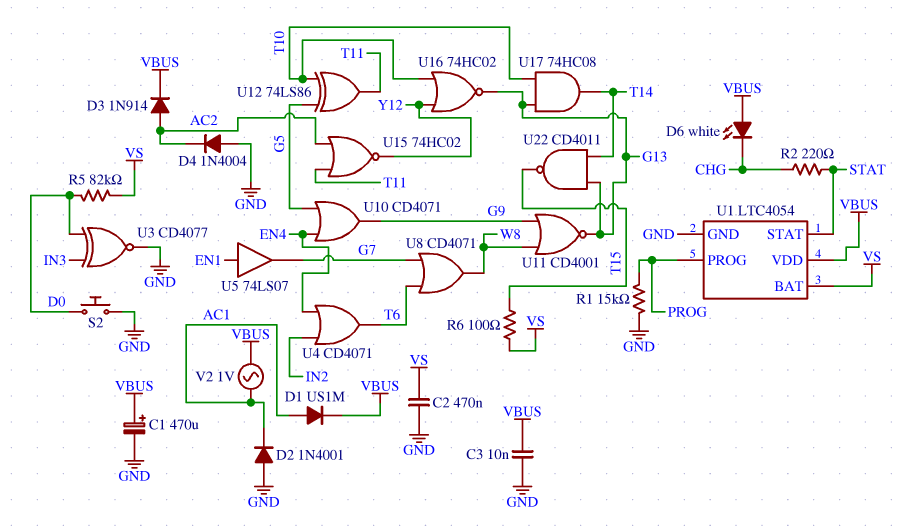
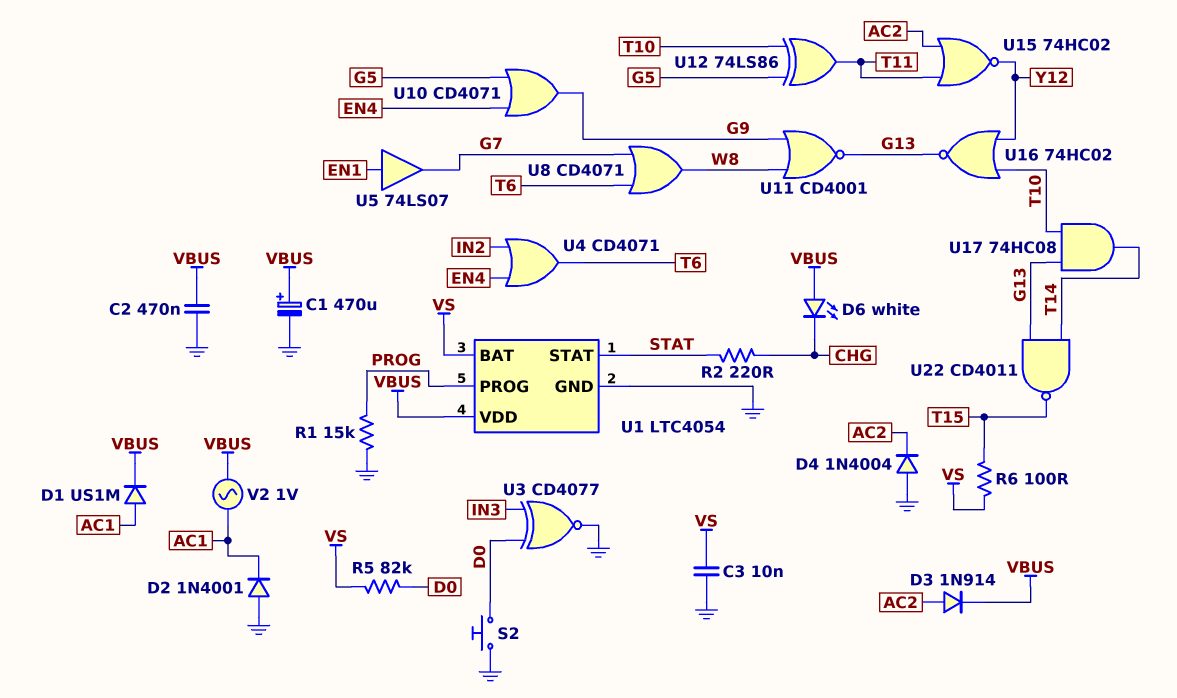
C2: 470nF (GND, VS) -> 470nF (GND, VBUS)
C3: 10nF (GND, VBUS) -> 10nF (GND, VS)

